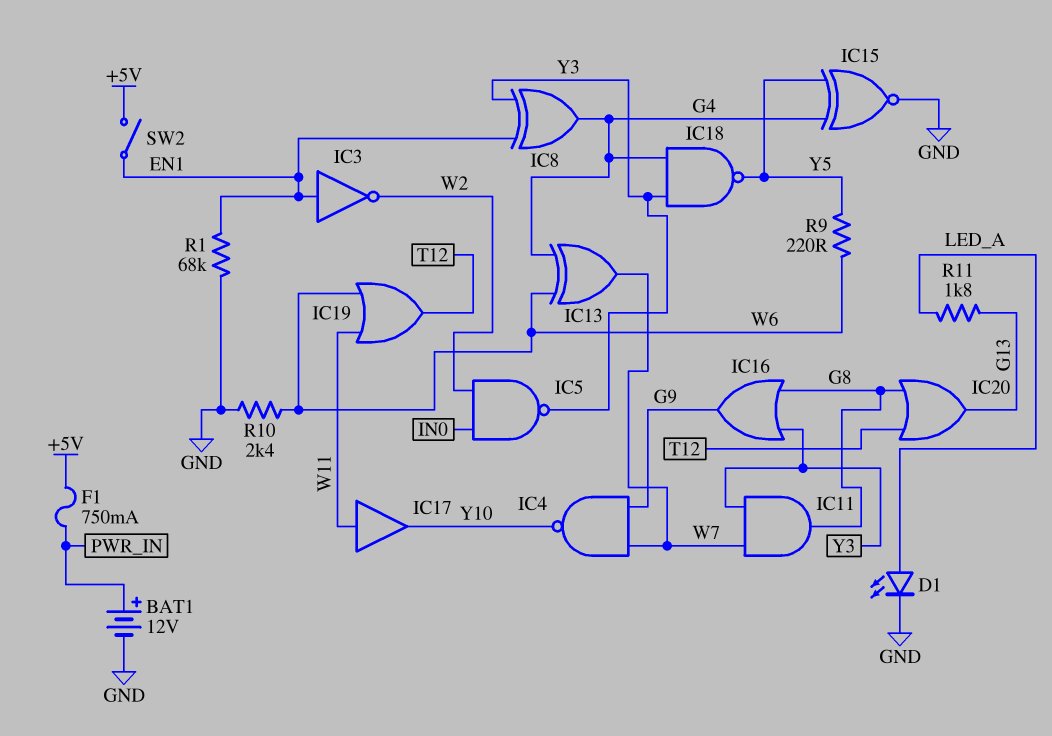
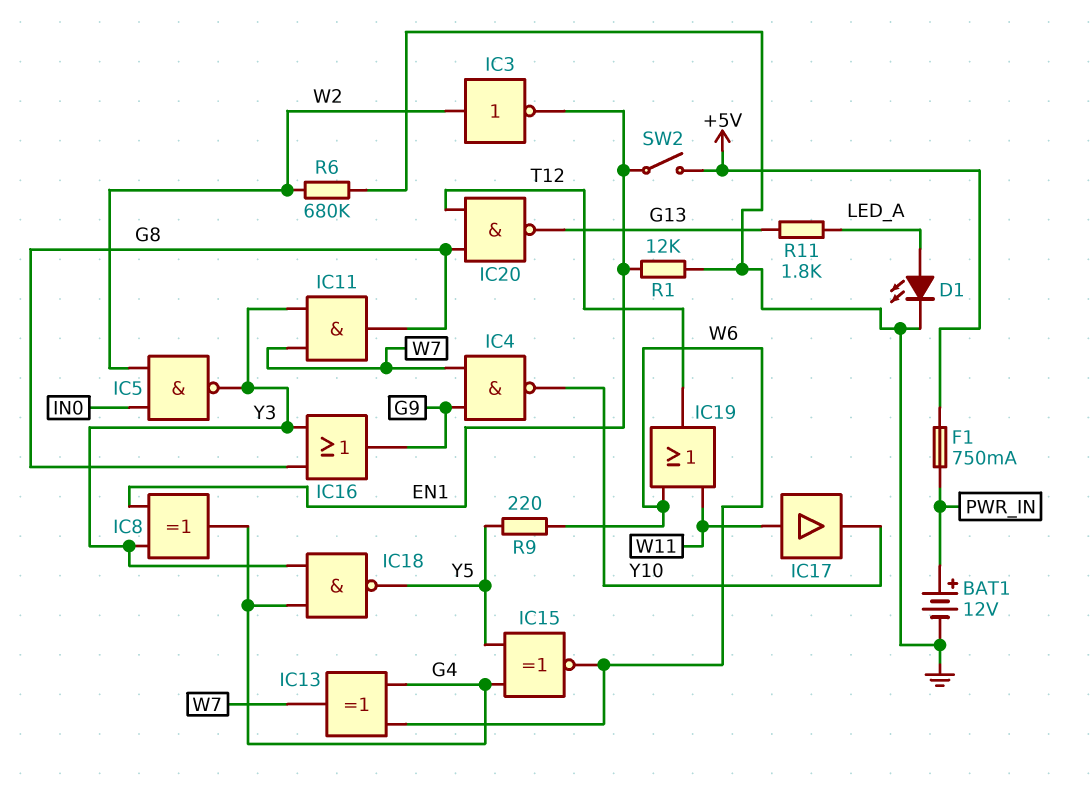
IC3: NOT (in EN1, out W2) -> NOT (in W2, out EN1)
IC15: XNOR (in G4, in Y5, out GND) -> XNOR (in G4, in Y5, out W6)
IC20: OR (in G8, in T12, out G13) -> NAND (in G8, in T12, out G13)
R1: 68k (EN1, GND) -> 12k (EN1, GND)
R6: none -> 680k (GND, W2)
R10: 2.4k (GND, W6) -> none

